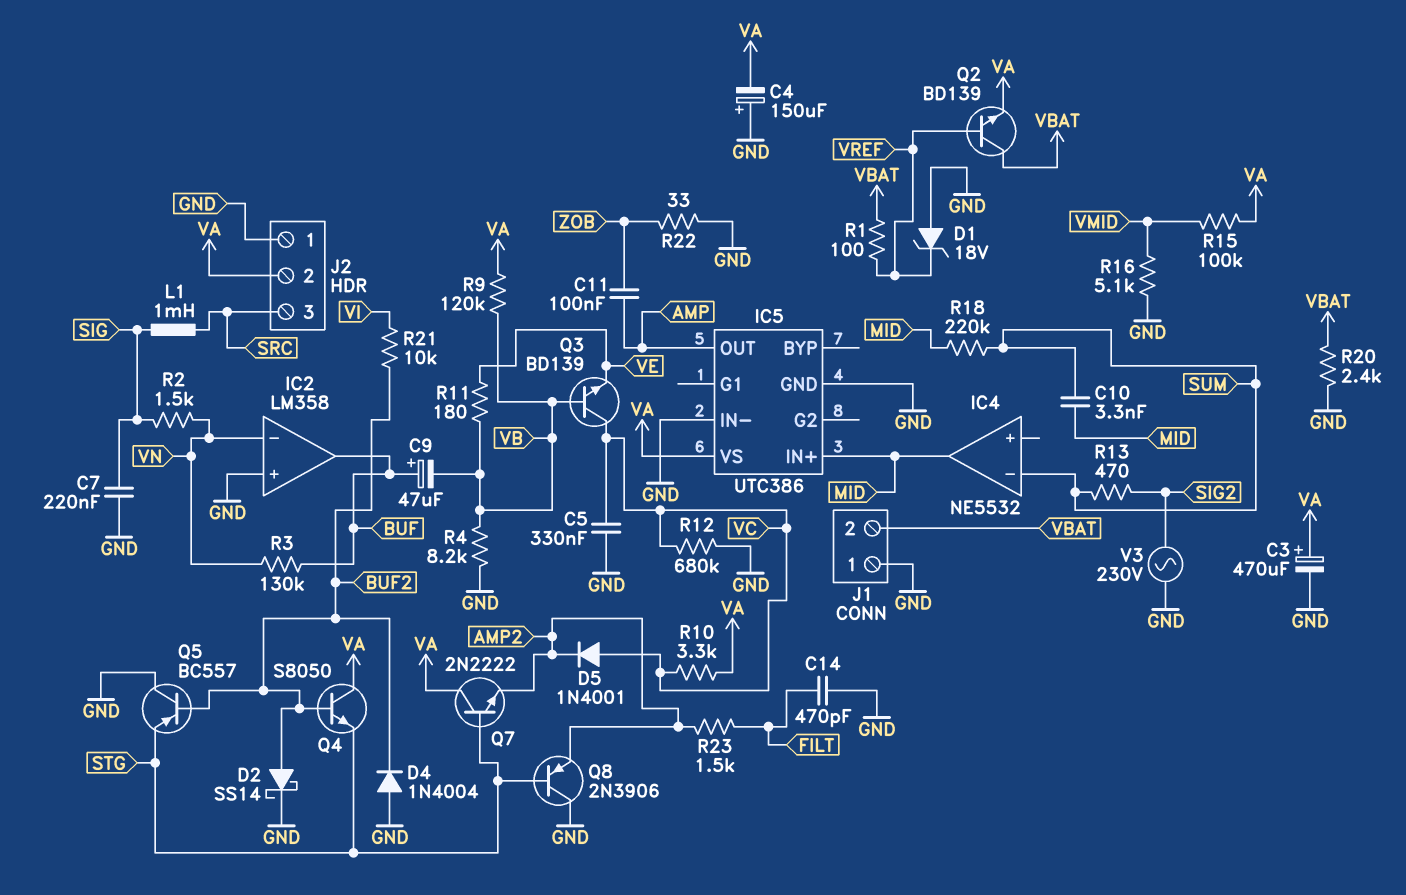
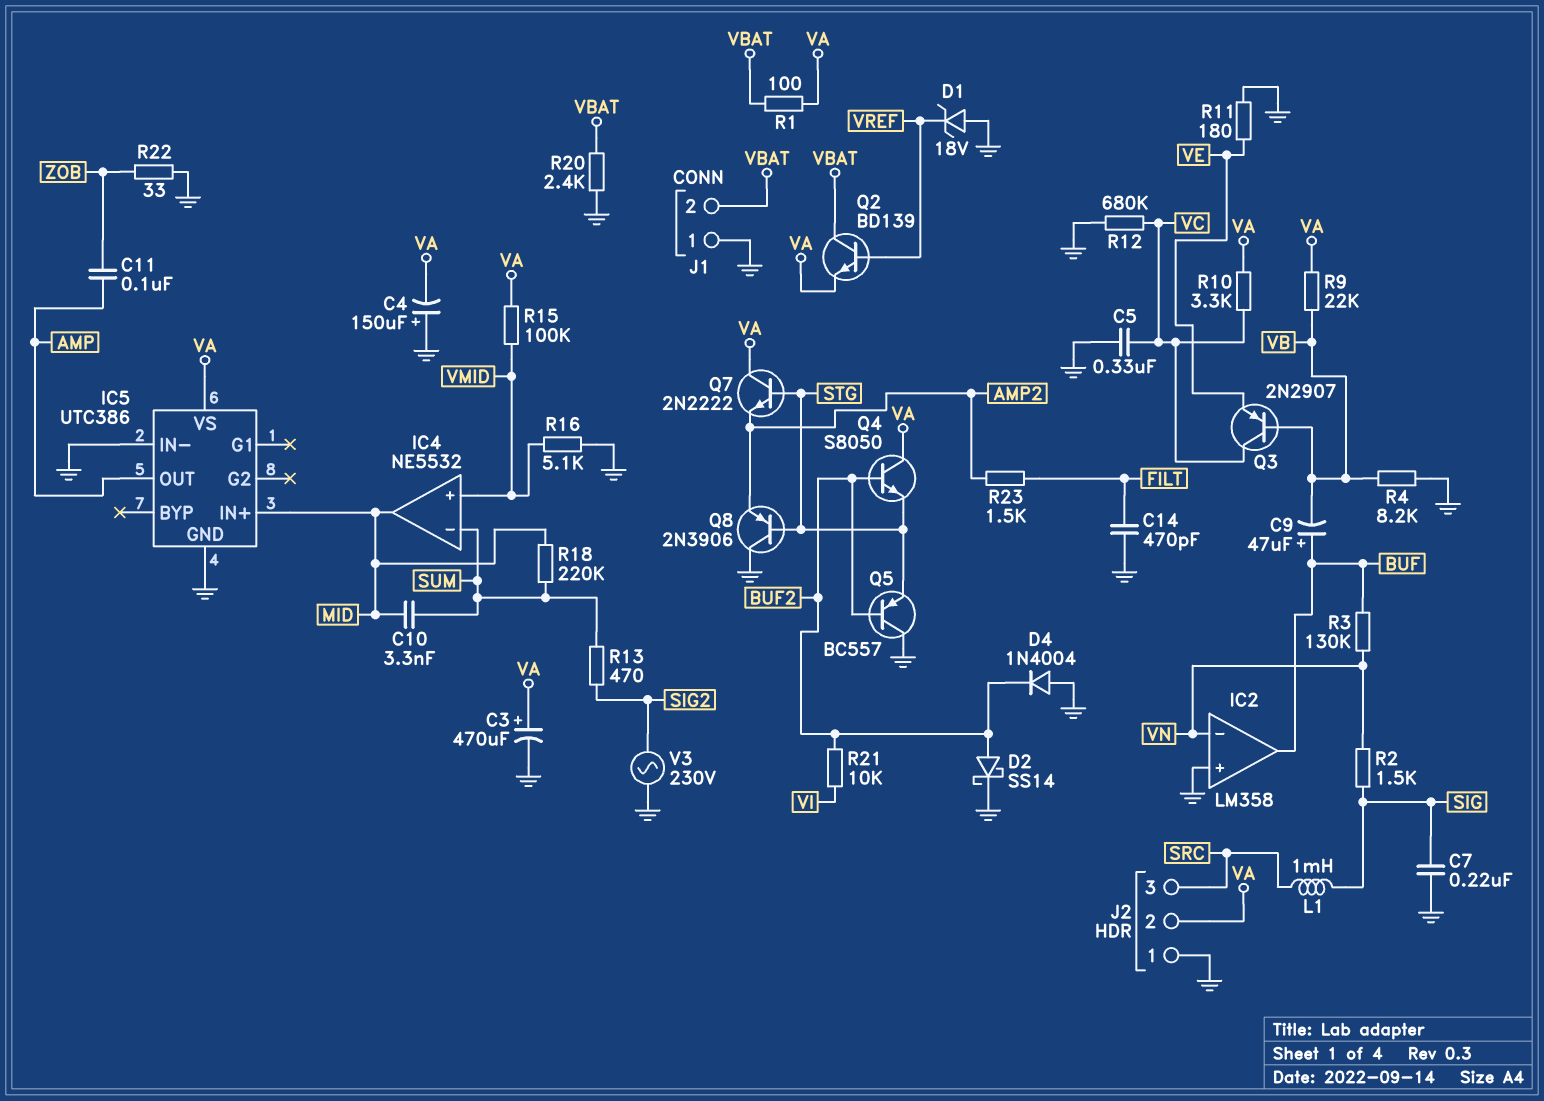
D5: diode 1N4001 (A VC, K AMP2) -> none
IC4 pin in+: none -> VMID
Q3: NPN BD139 (B VB, C VC, E VE) -> PNP 2N2907 (B VB, C VC, E VE)
R1: 100 (VBAT, VREF) -> 100 (VA, VBAT)
R9: 120k (VA, VB) -> 22k (VA, VB)
R11: 180 (VB, VE) -> 180 (GND, VE)

